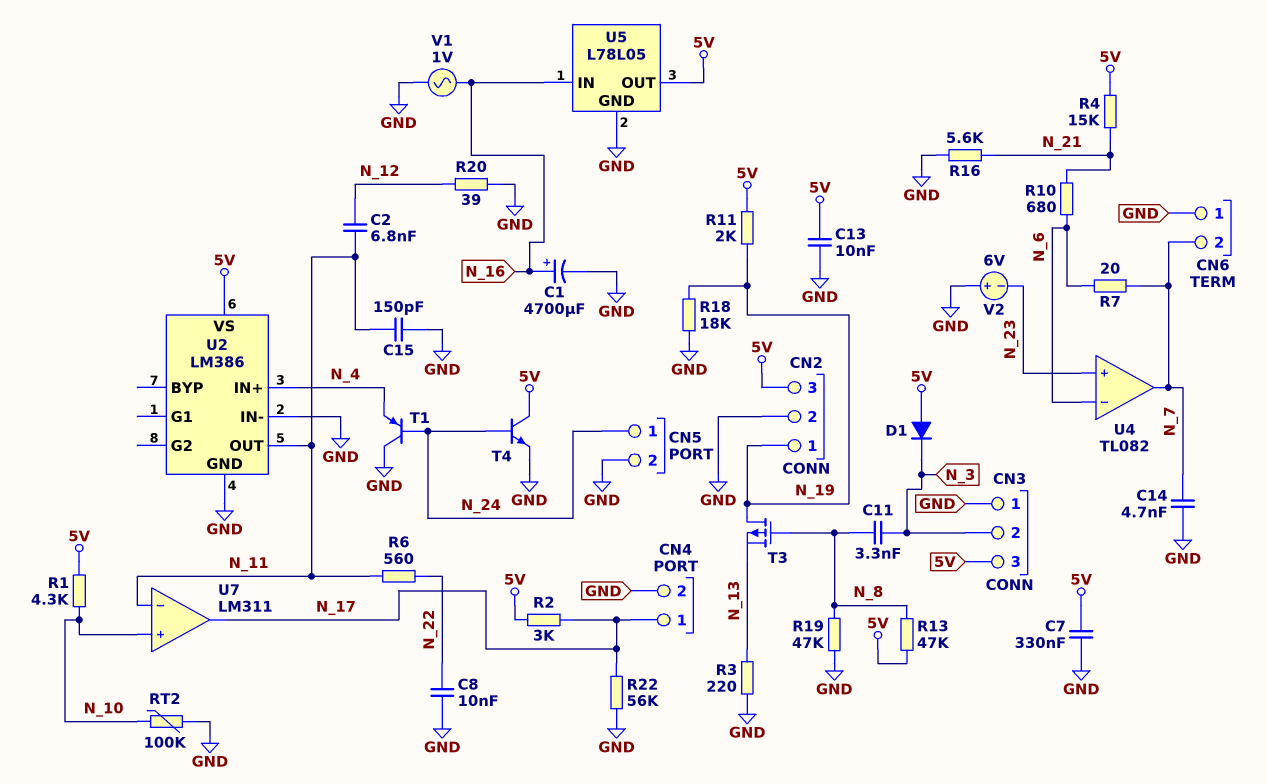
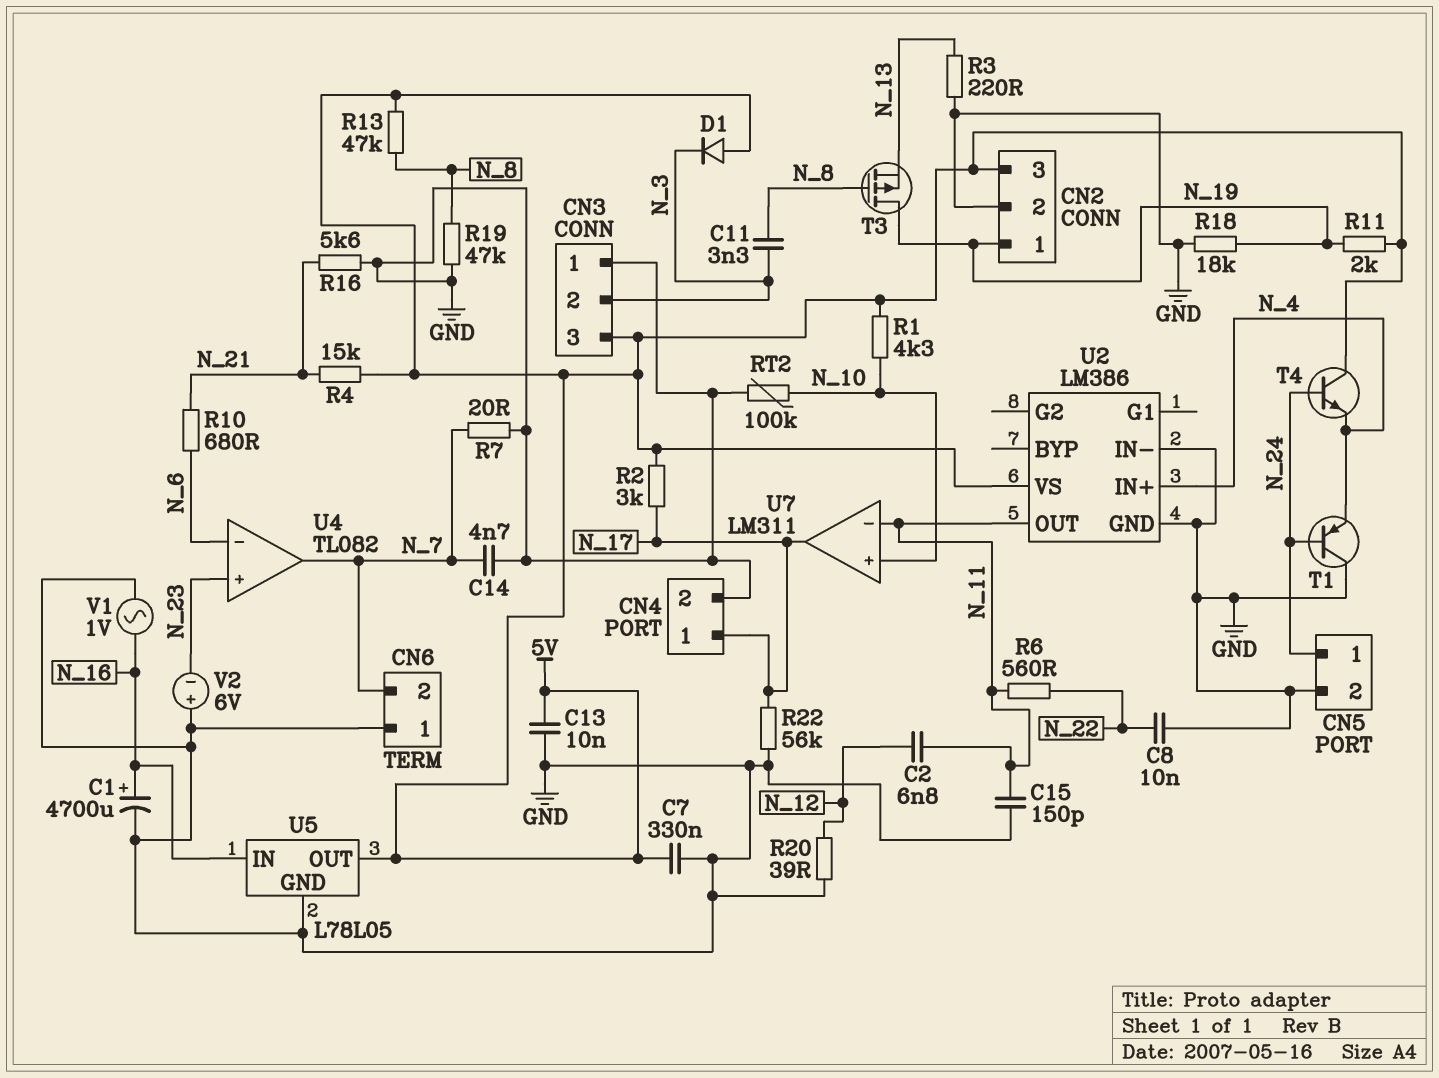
R7: 20 (N_6, N_7) -> 20 (GND, N_7)
T4: NPN (B N_24, C 5V, E GND) -> NPN (B N_24, C 5V, E N_4)

